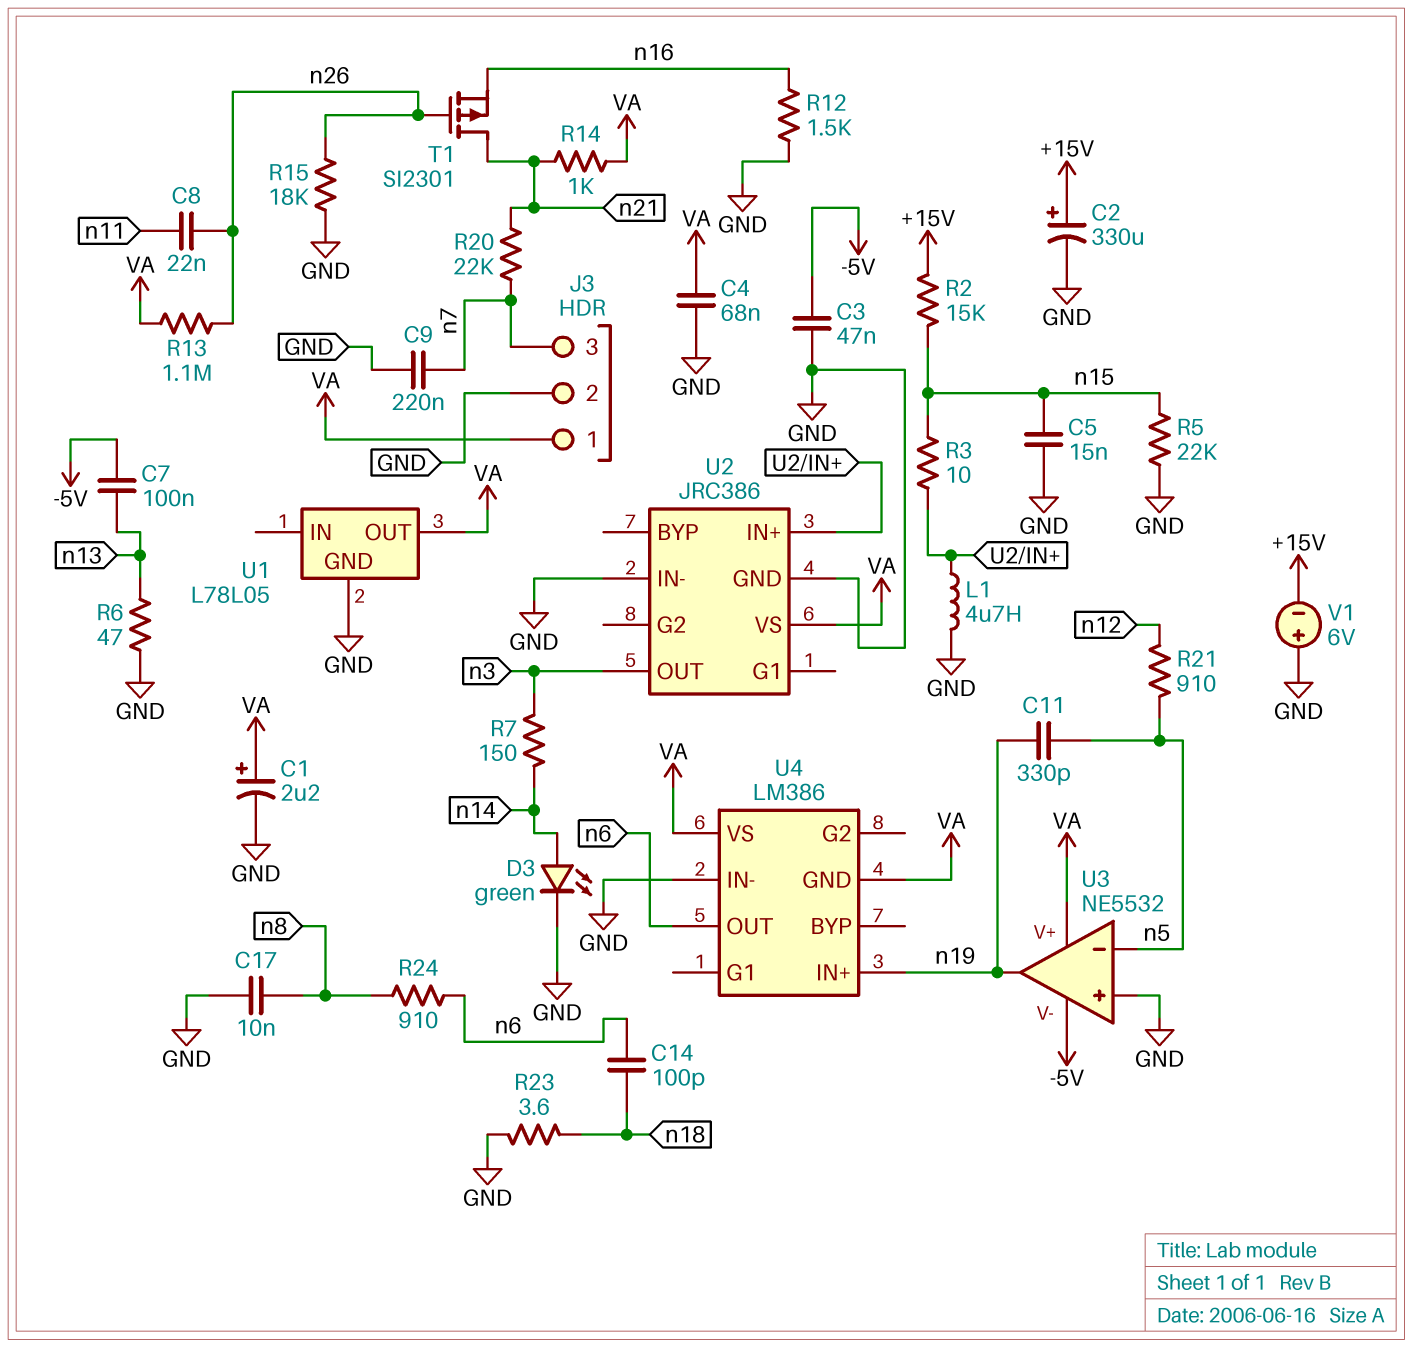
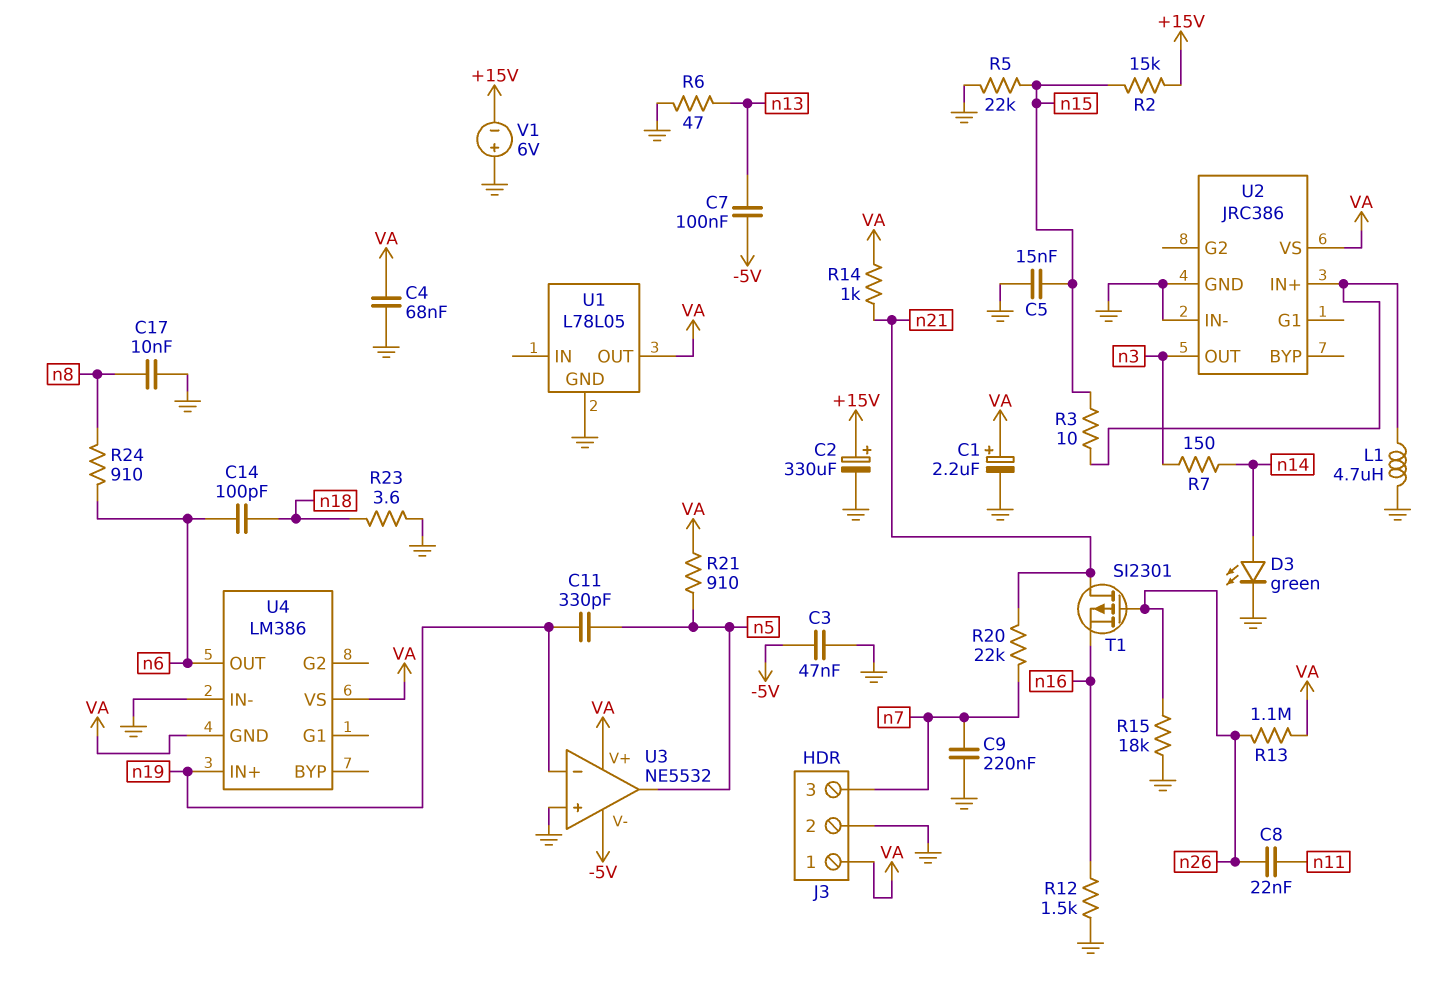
R21: 910 (n5, n12) -> 910 (VA, n5)
U3 pin in-: n5 -> n19
U3 pin out: n19 -> n5

